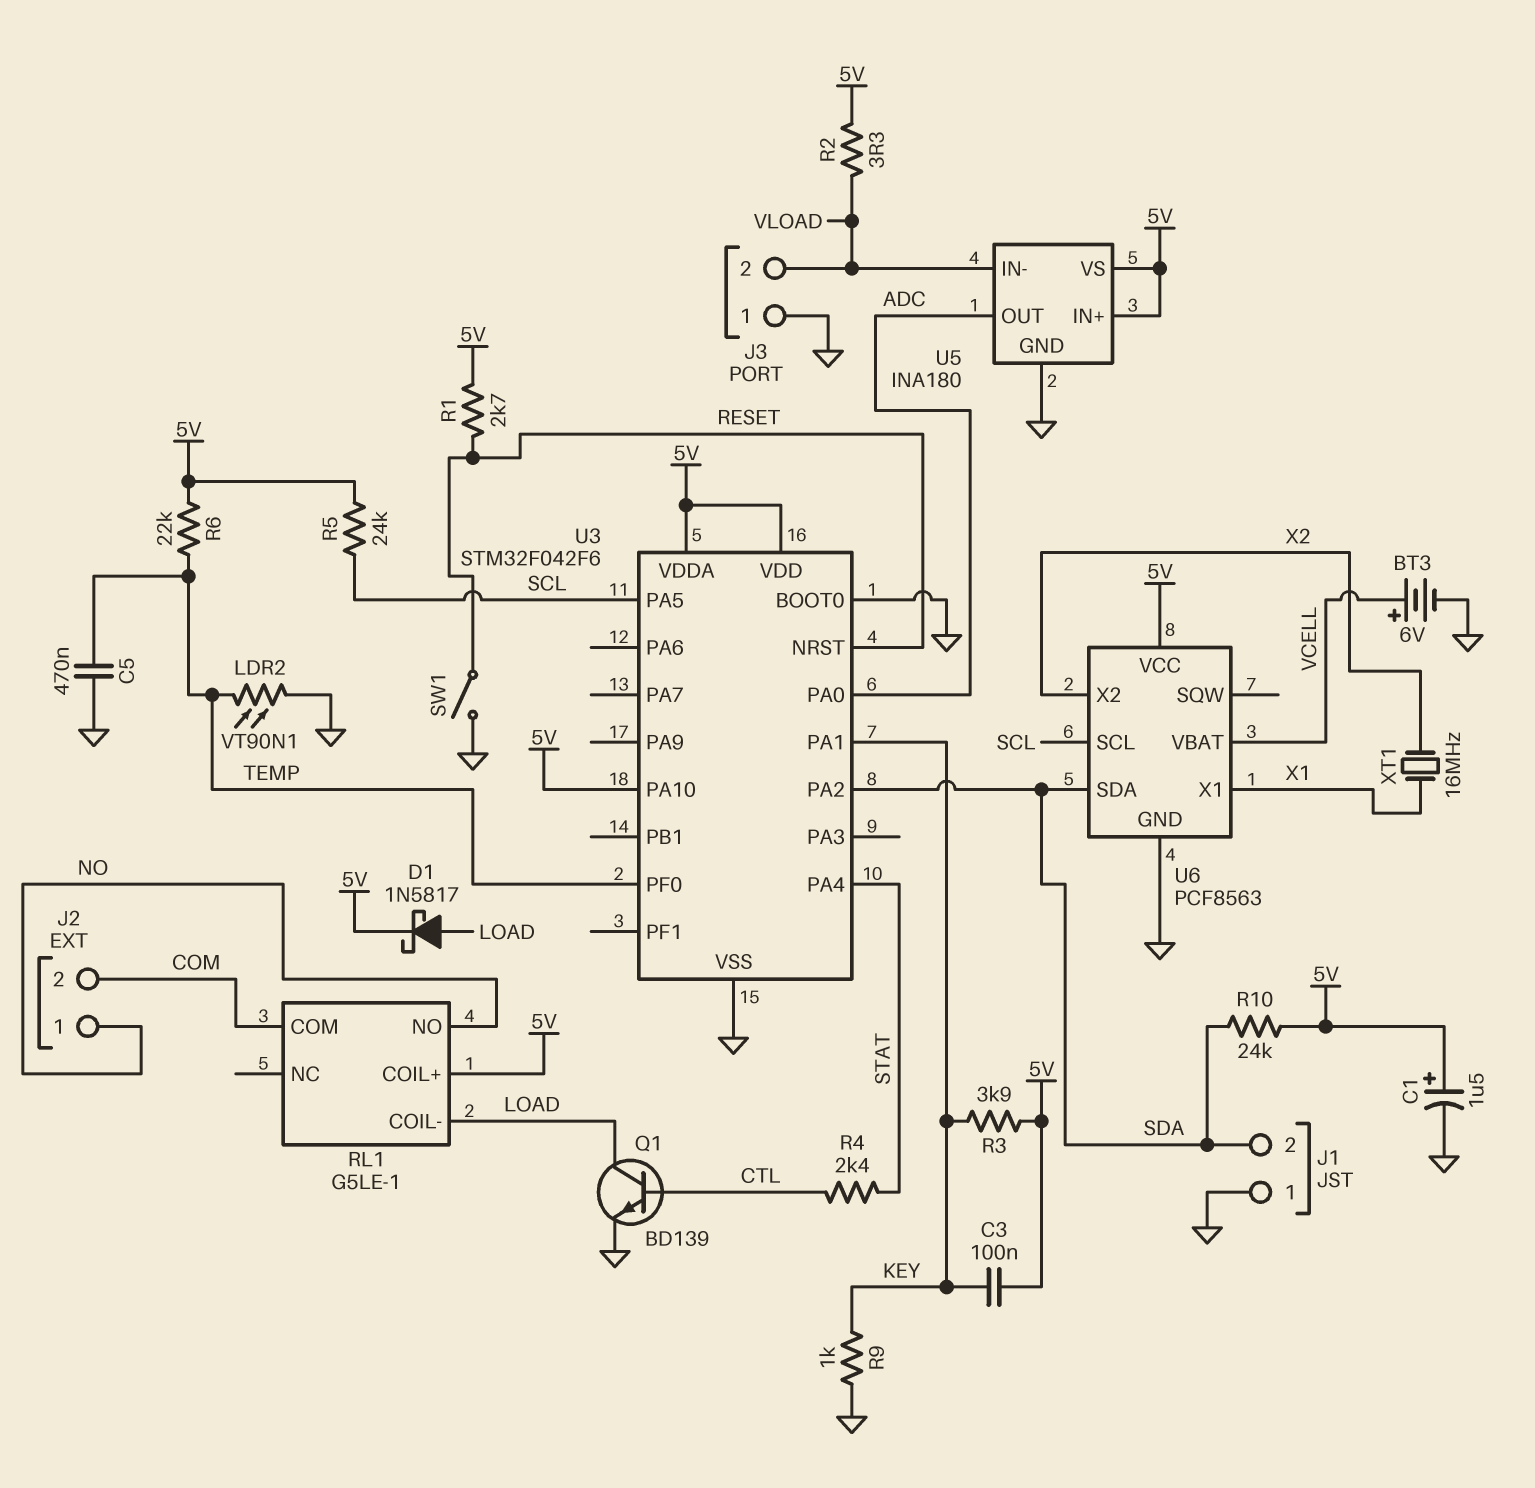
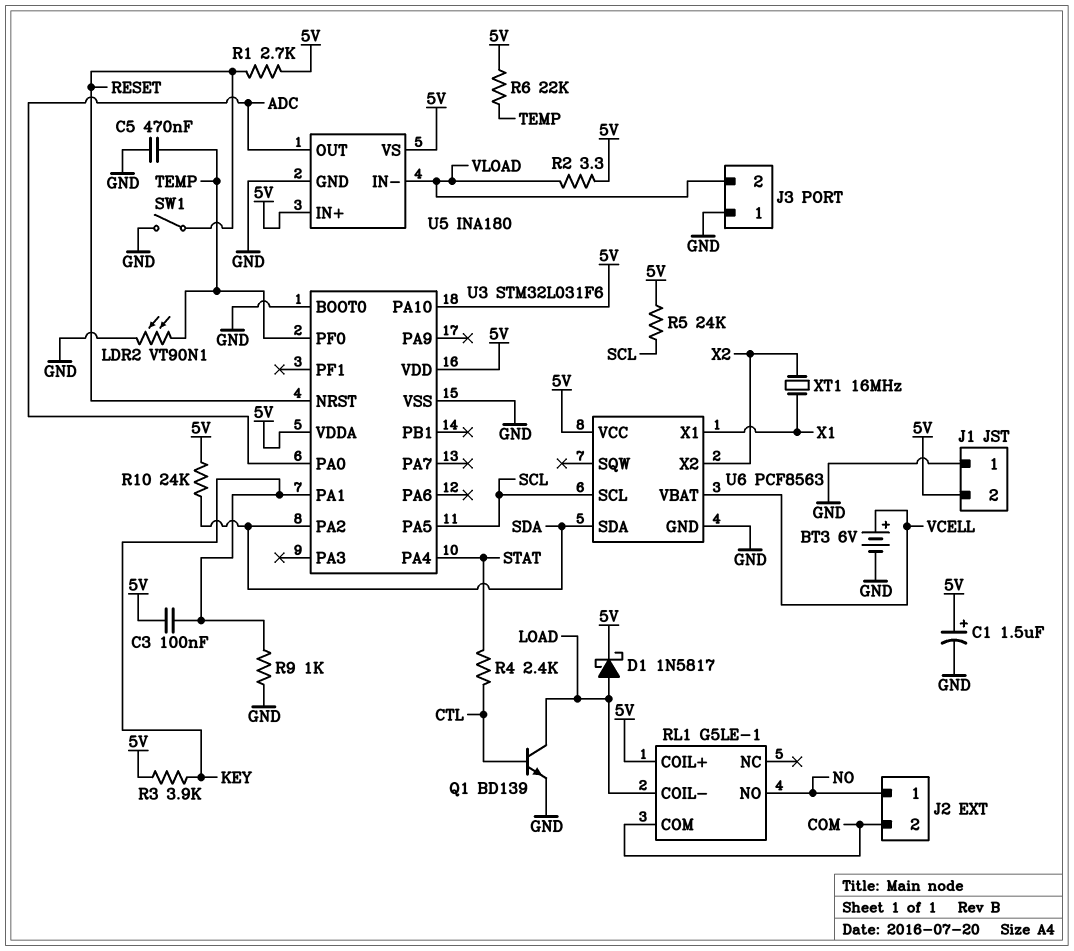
J1 pin 2: SDA -> 5V
U3: STM32F042F6 -> STM32L031F6

